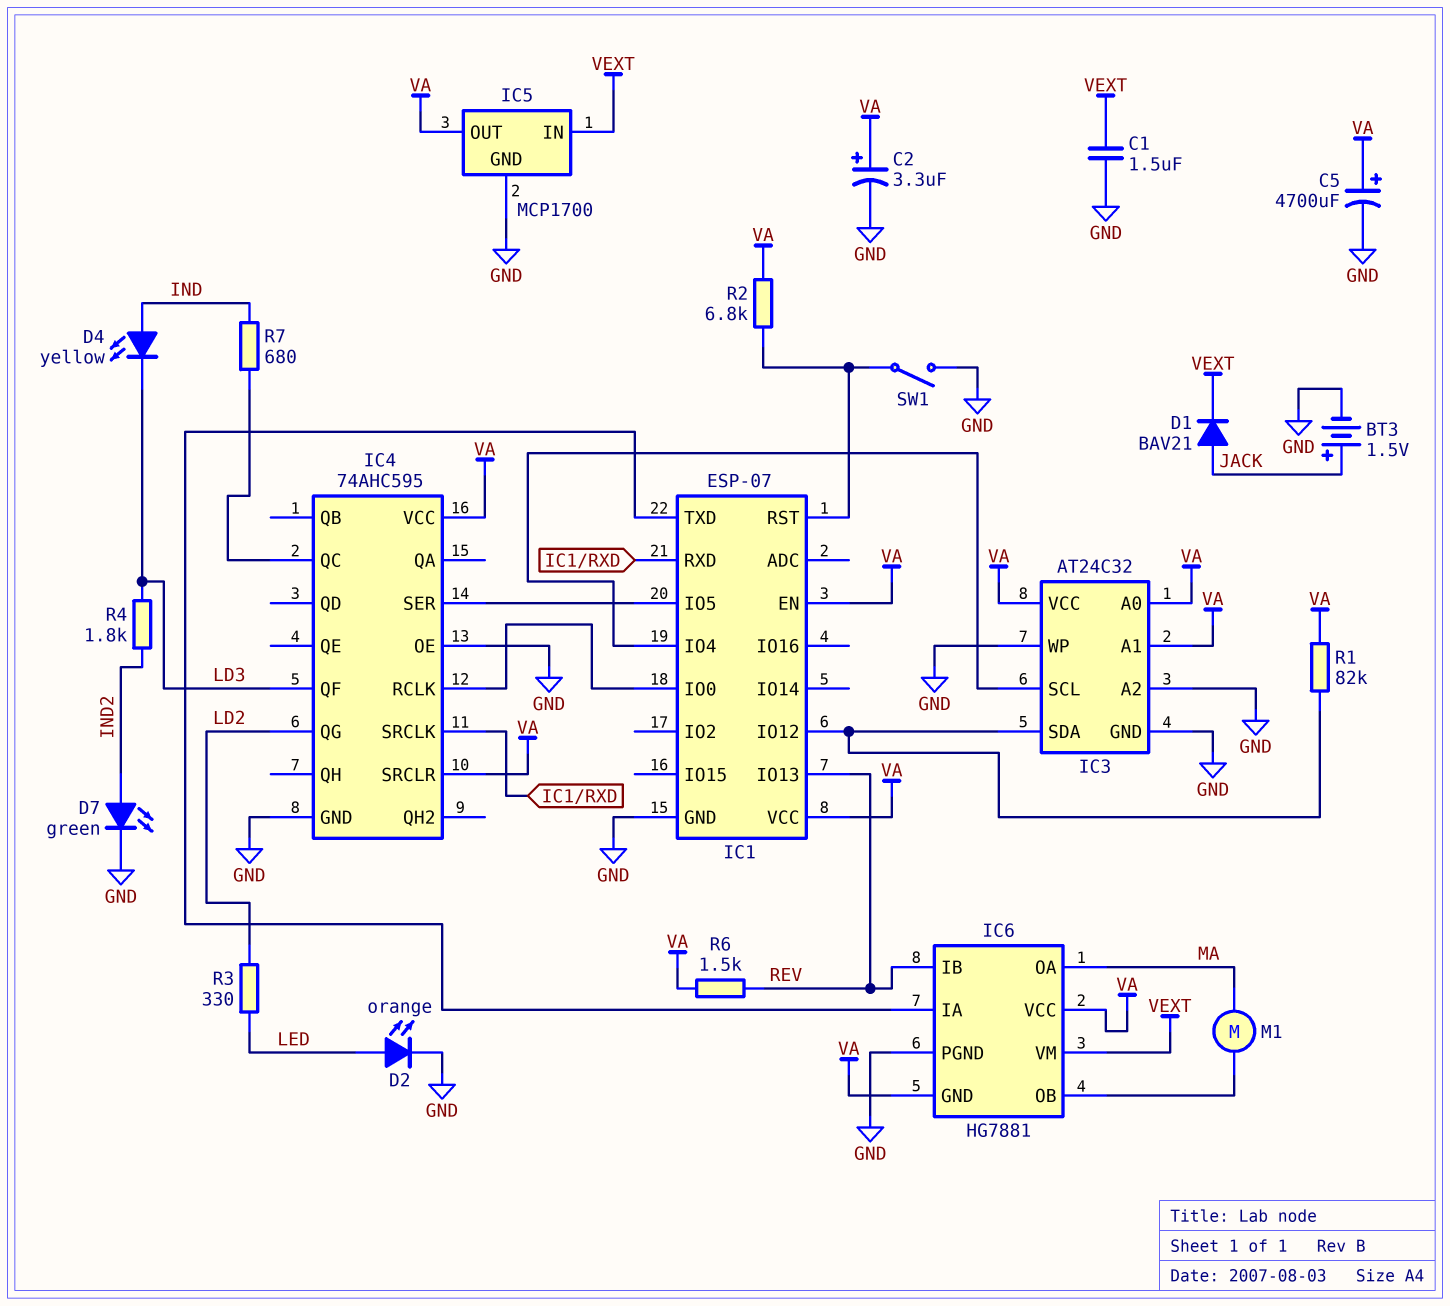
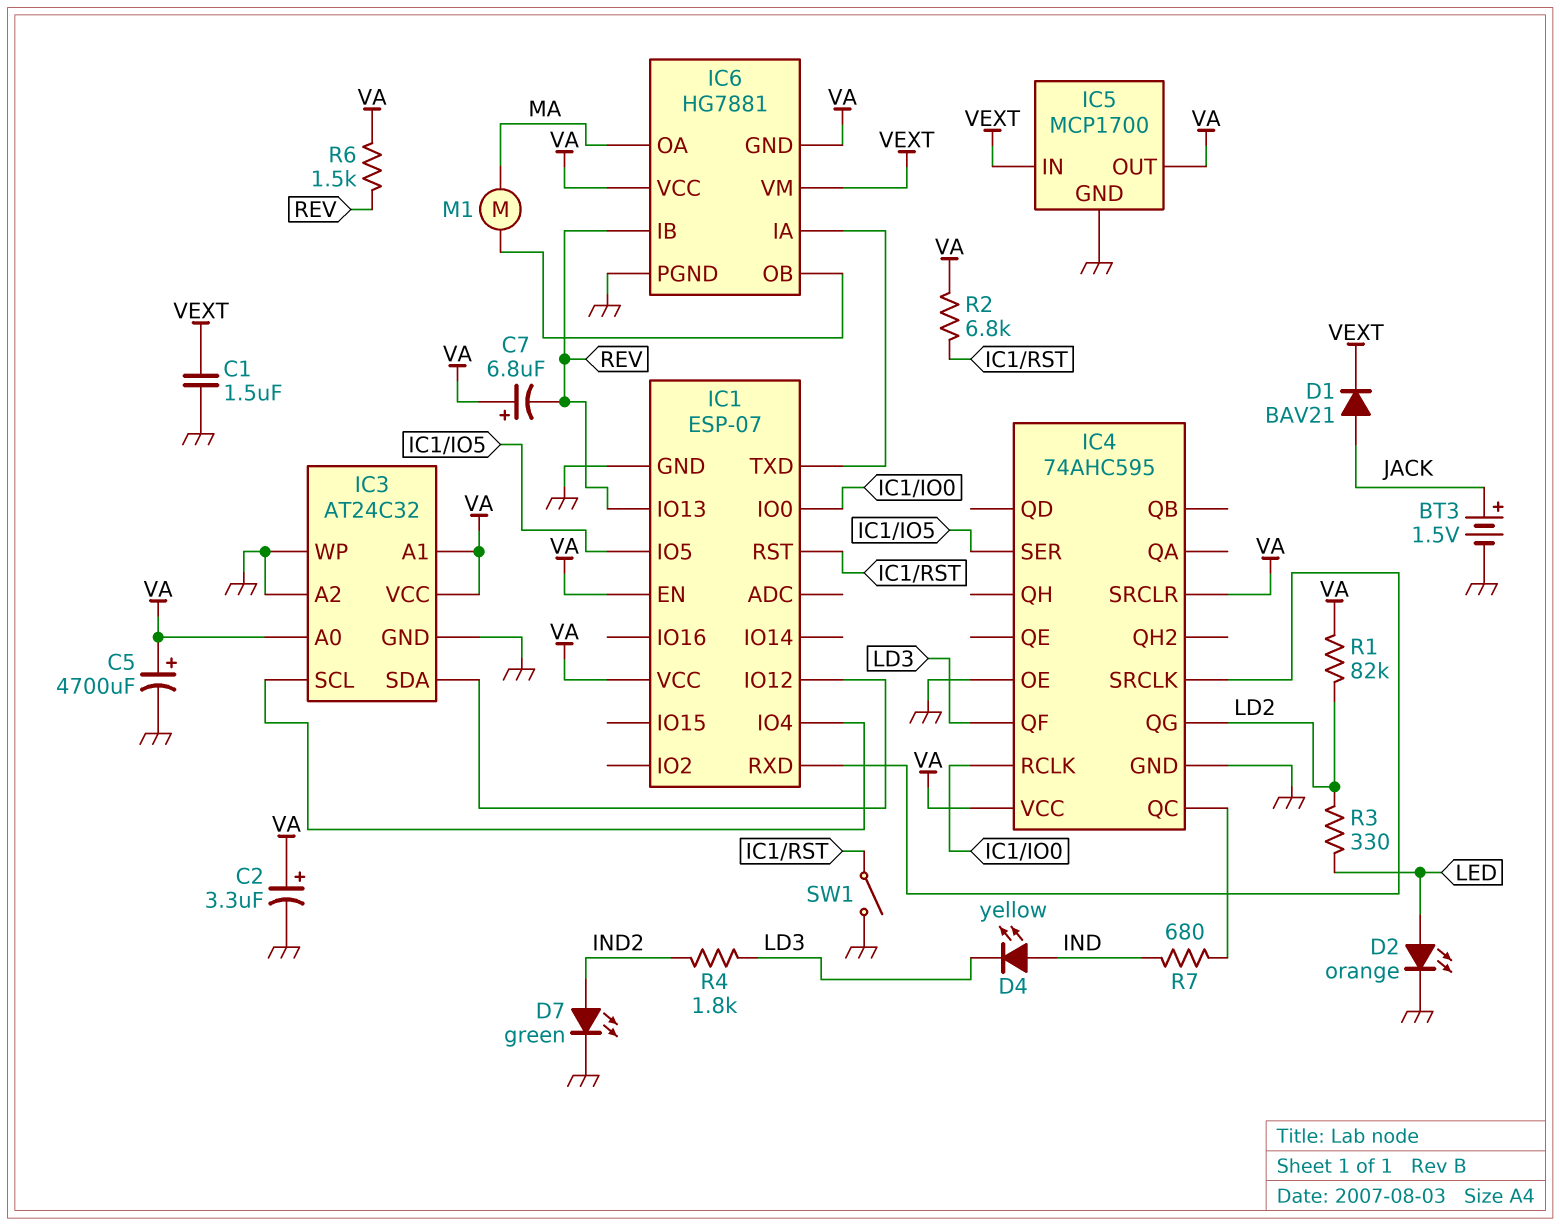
C7: none -> 6.8uF (plus VA, minus REV)
R1: 82k (IC1/IO12, VA) -> 82k (LD2, VA)

